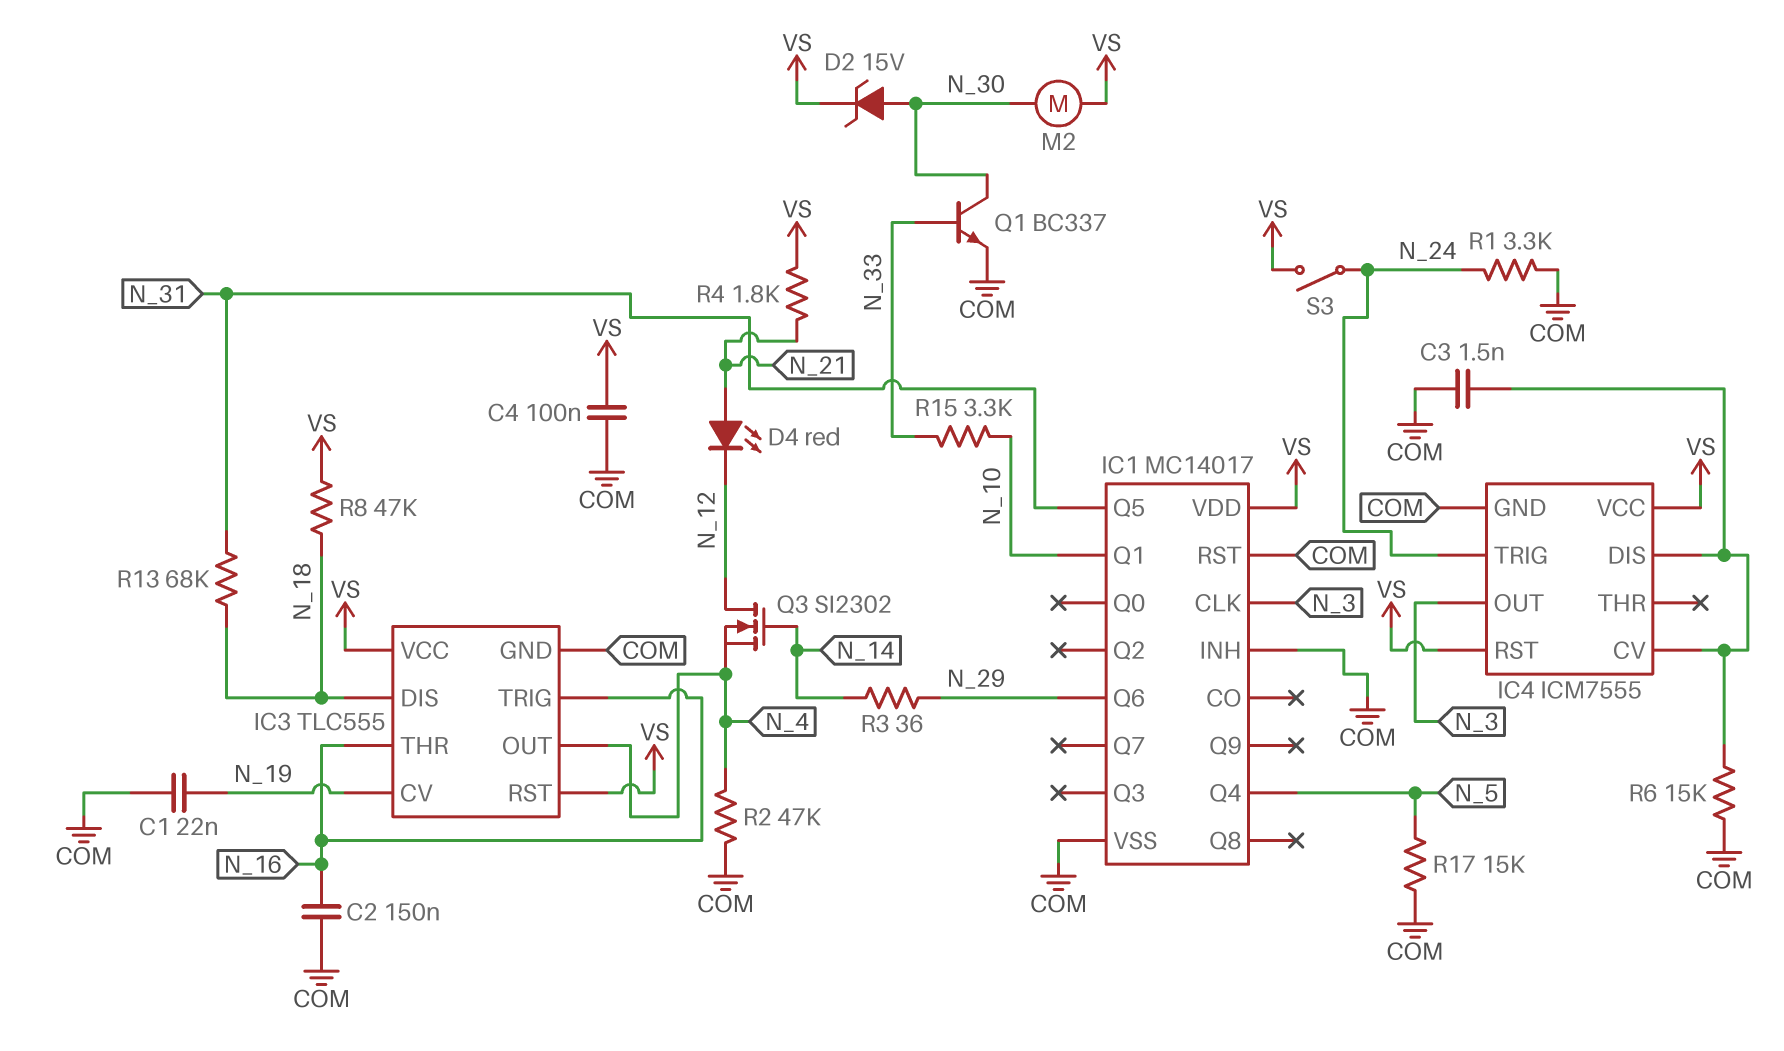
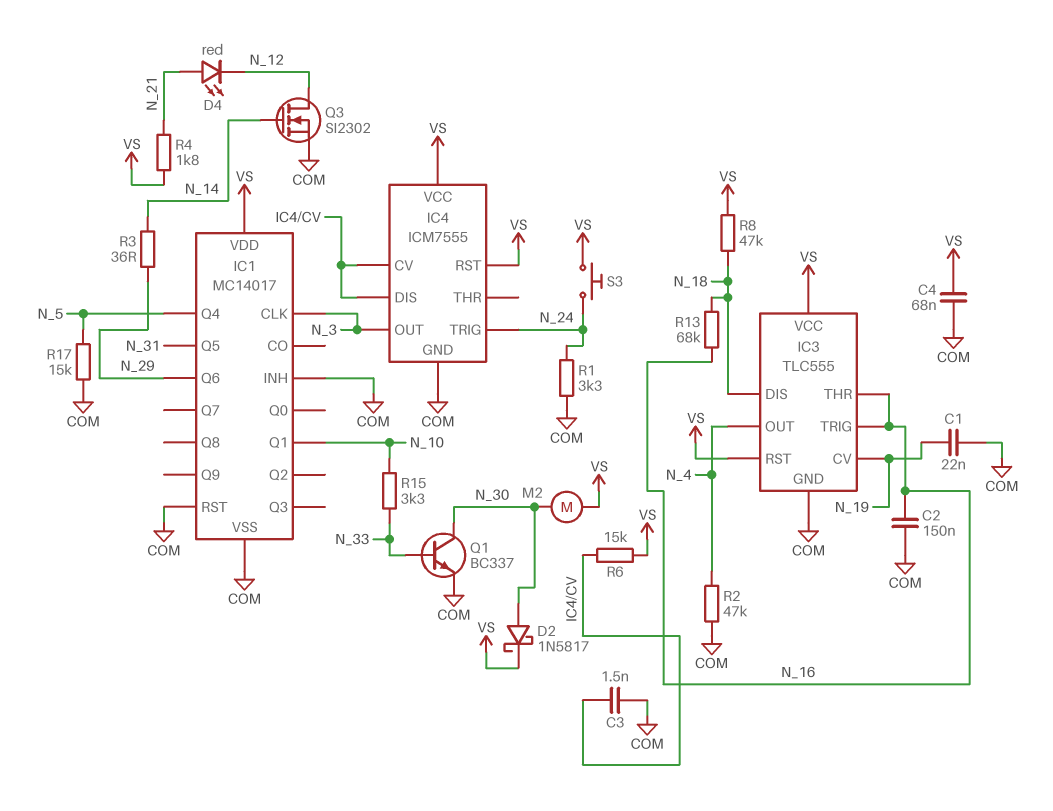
C4: 100nF (COM, VS) -> 68nF (COM, VS)
D2: zener 15V (A N_30, K VS) -> schottky 1N5817 (A N_30, K VS)
Q3: NMOS SI2302 (G N_14, D N_12, S N_4) -> NMOS SI2302 (G N_14, D N_12, S COM)
R6: 15k (COM, IC4/CV) -> 15k (IC4/CV, VS)
R13: 68k (N_18, N_31) -> 68k (N_16, N_18)
S3: switch (N_24, VS) -> button (N_24, VS)

